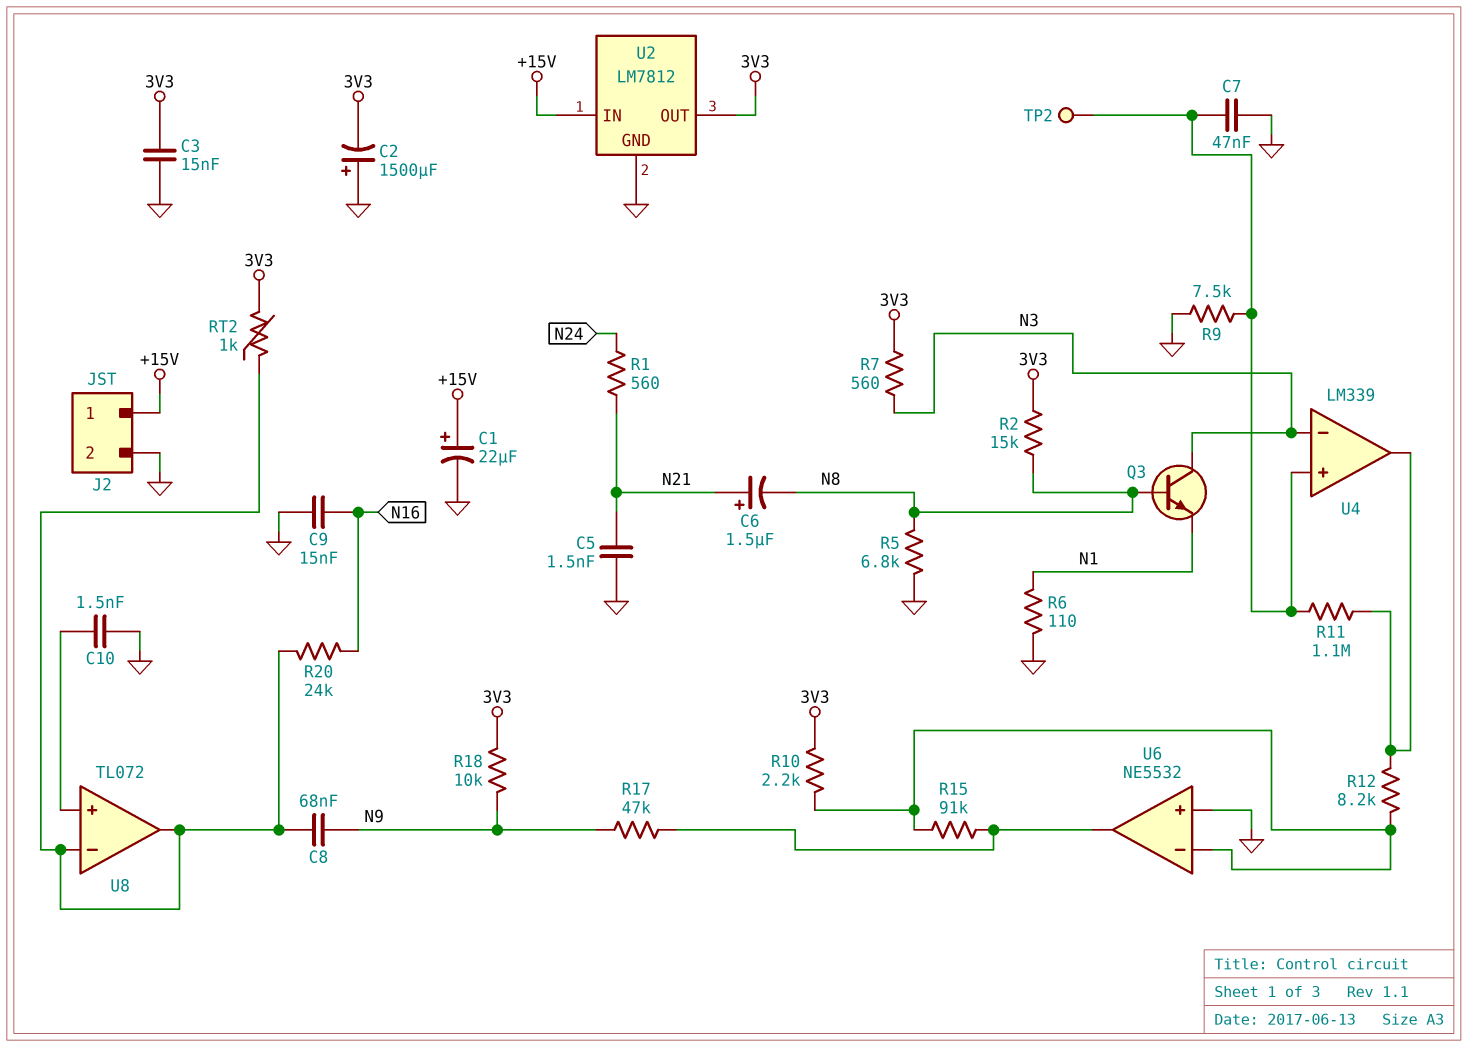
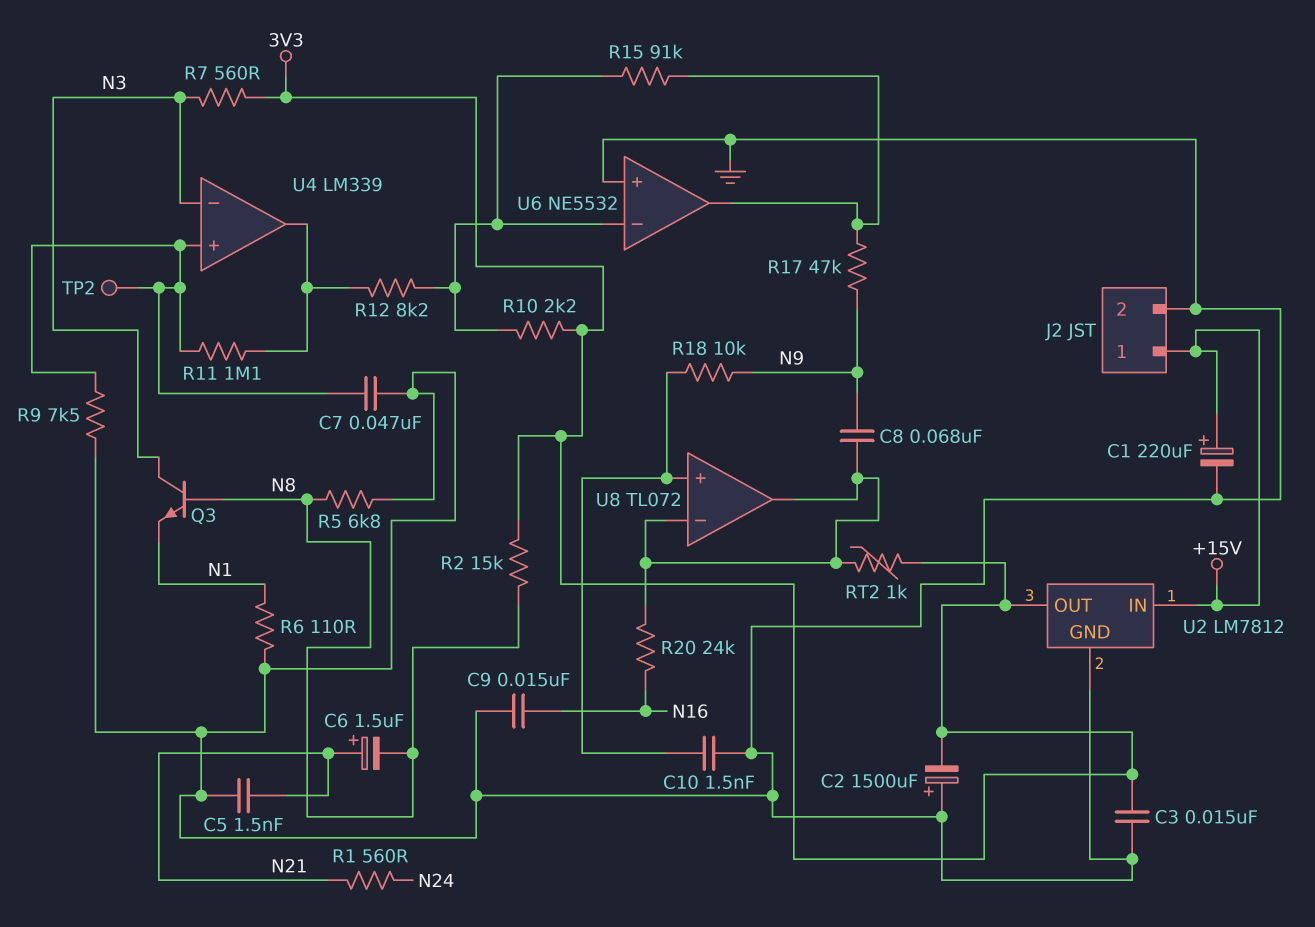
C1: 22uF (plus +15V, minus GND) -> 220uF (plus +15V, minus GND)
R18: 10k (3V3, N9) -> 10k (N9, U8/in+)

